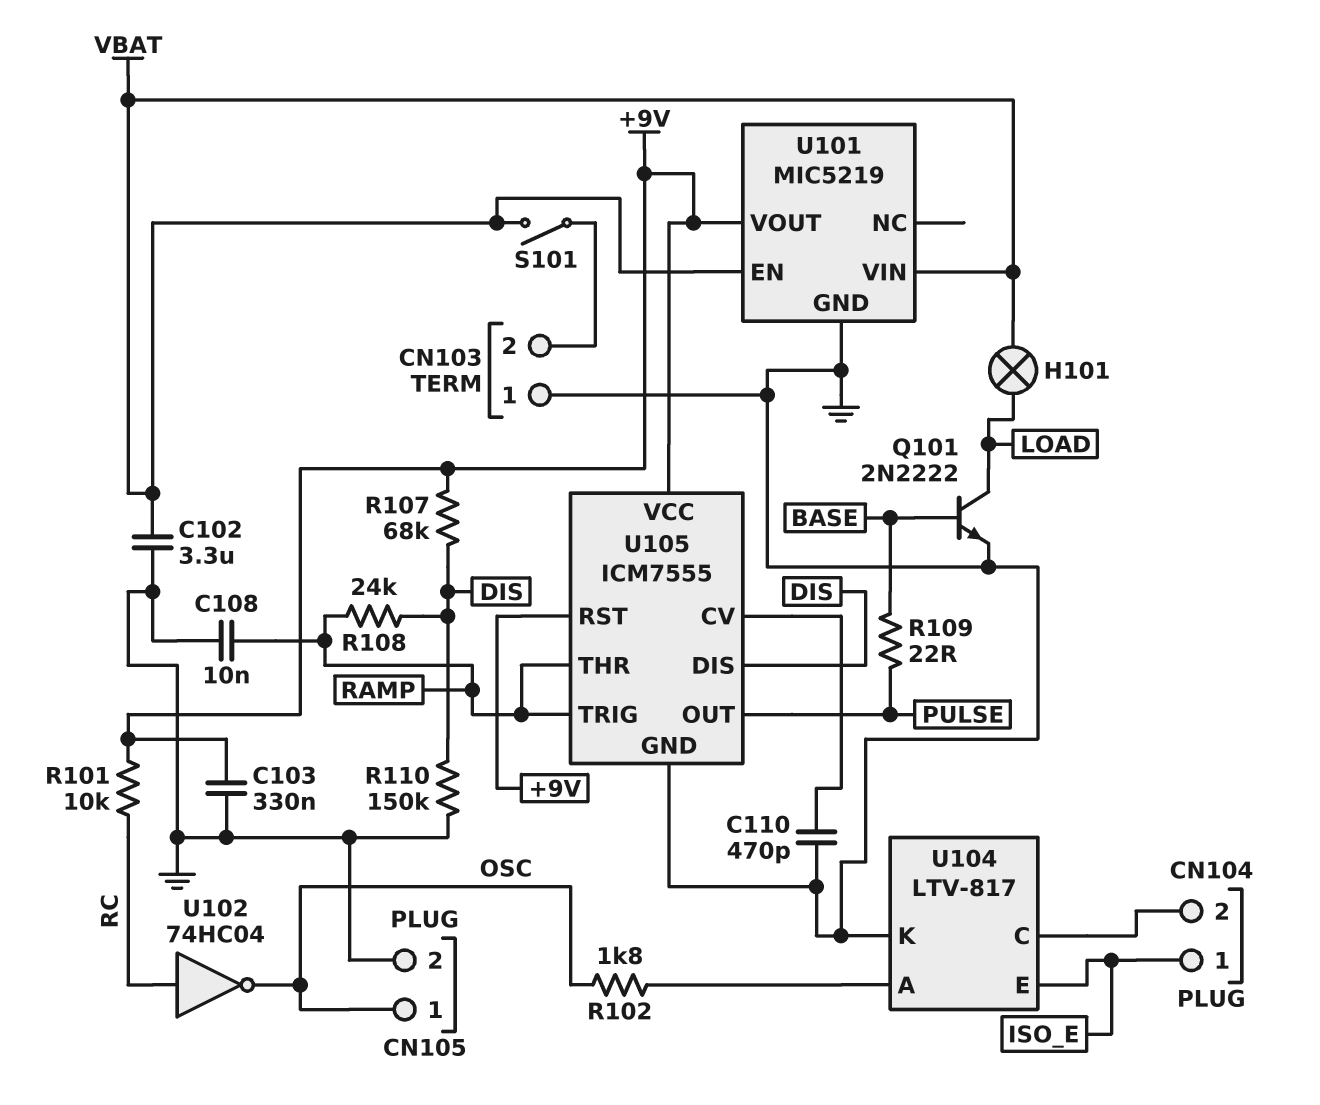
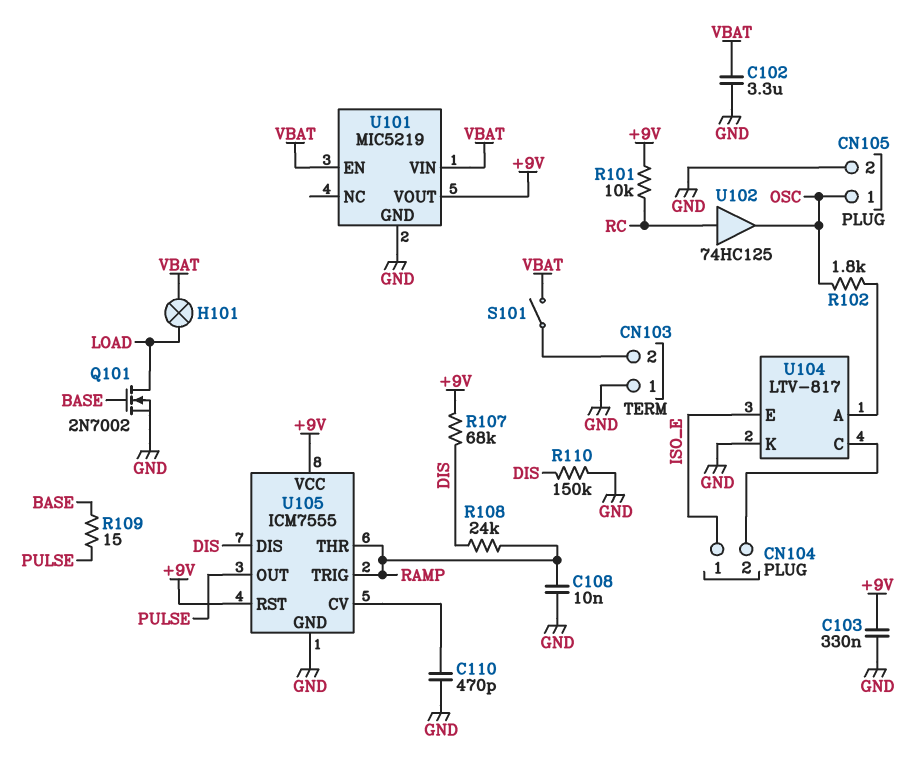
Q101: NPN 2N2222 (B BASE, C LOAD, E GND) -> NMOS 2N7002 (G BASE, D LOAD, S GND)
R109: 22 (BASE, PULSE) -> 15 (BASE, PULSE)
U102: NOT 74HC04 (in RC, out OSC) -> buffer 74HC125 (in RC, out OSC)

